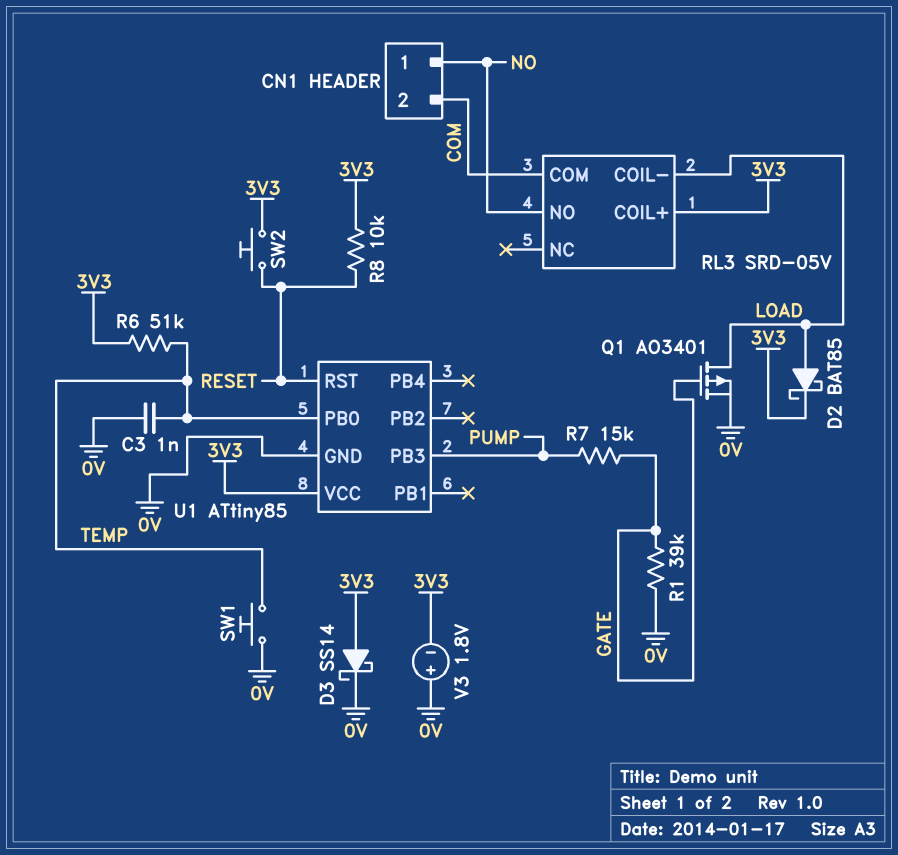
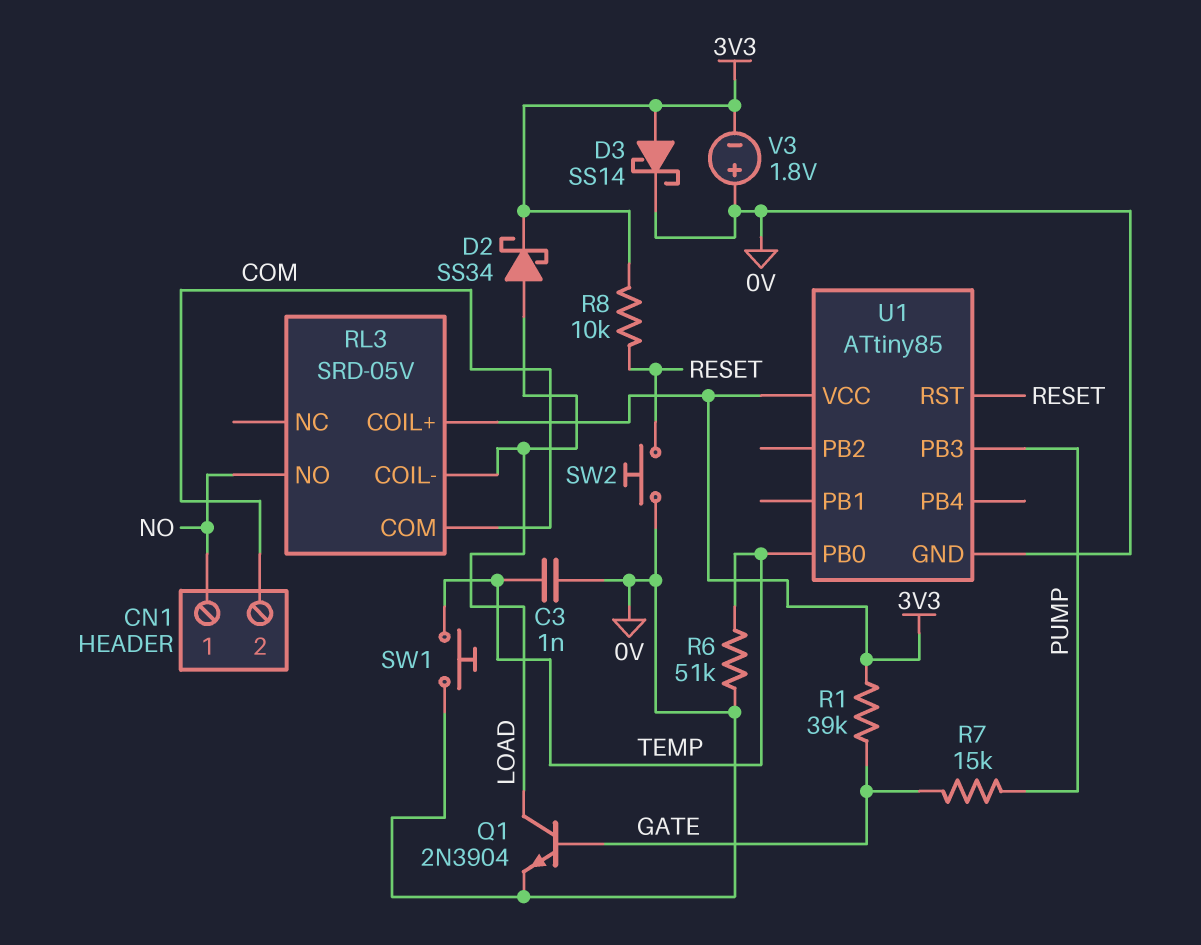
D2: schottky BAT85 (A LOAD, K 3V3) -> schottky SS34 (A LOAD, K 3V3)
Q1: PMOS AO3401 (G GATE, D LOAD, S 0V) -> NPN 2N3904 (B GATE, C LOAD, E 0V)
R1: 39k (0V, GATE) -> 39k (3V3, GATE)
R6: 51k (3V3, TEMP) -> 51k (0V, TEMP)
SW2: button (3V3, RESET) -> button (0V, RESET)

